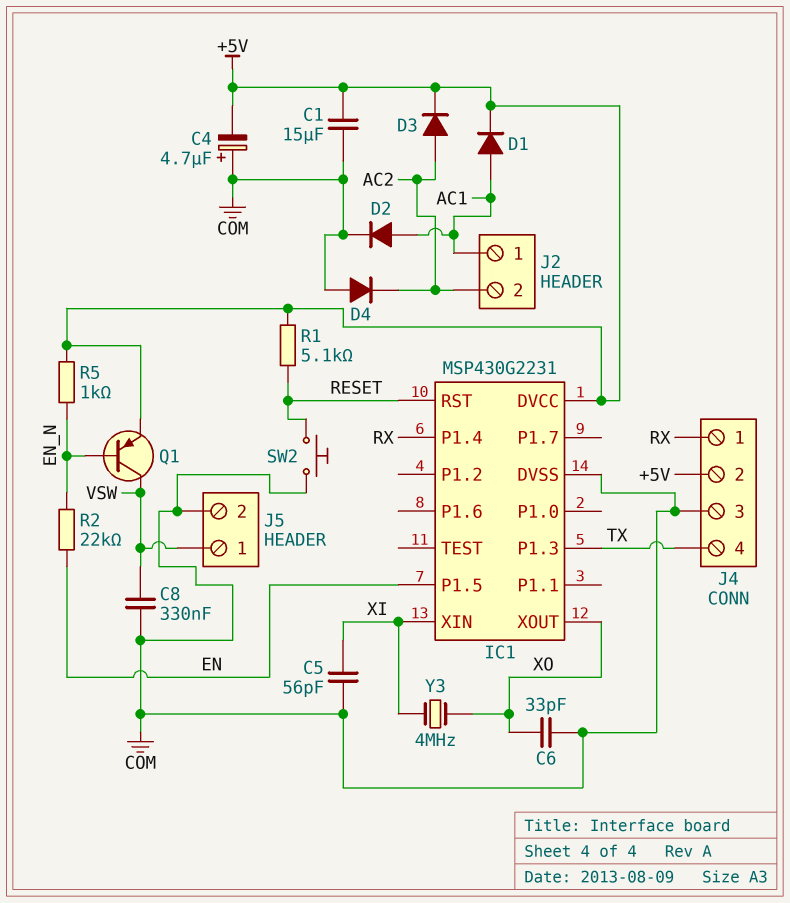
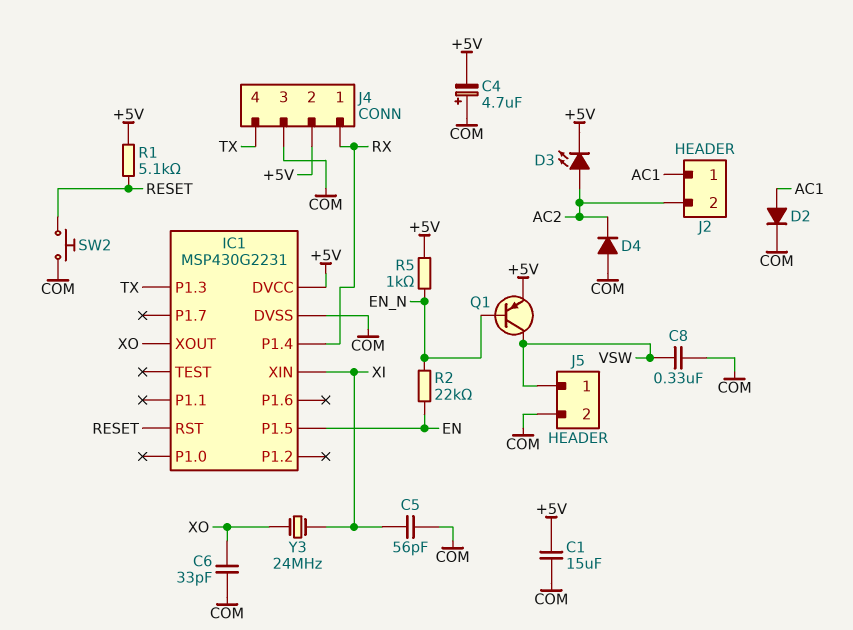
D1: diode (A AC1, K +5V) -> none
D3: diode (A AC2, K +5V) -> LED (A AC2, K +5V)
Y3: 4MHz (XI, XO) -> 24MHz (XI, XO)

